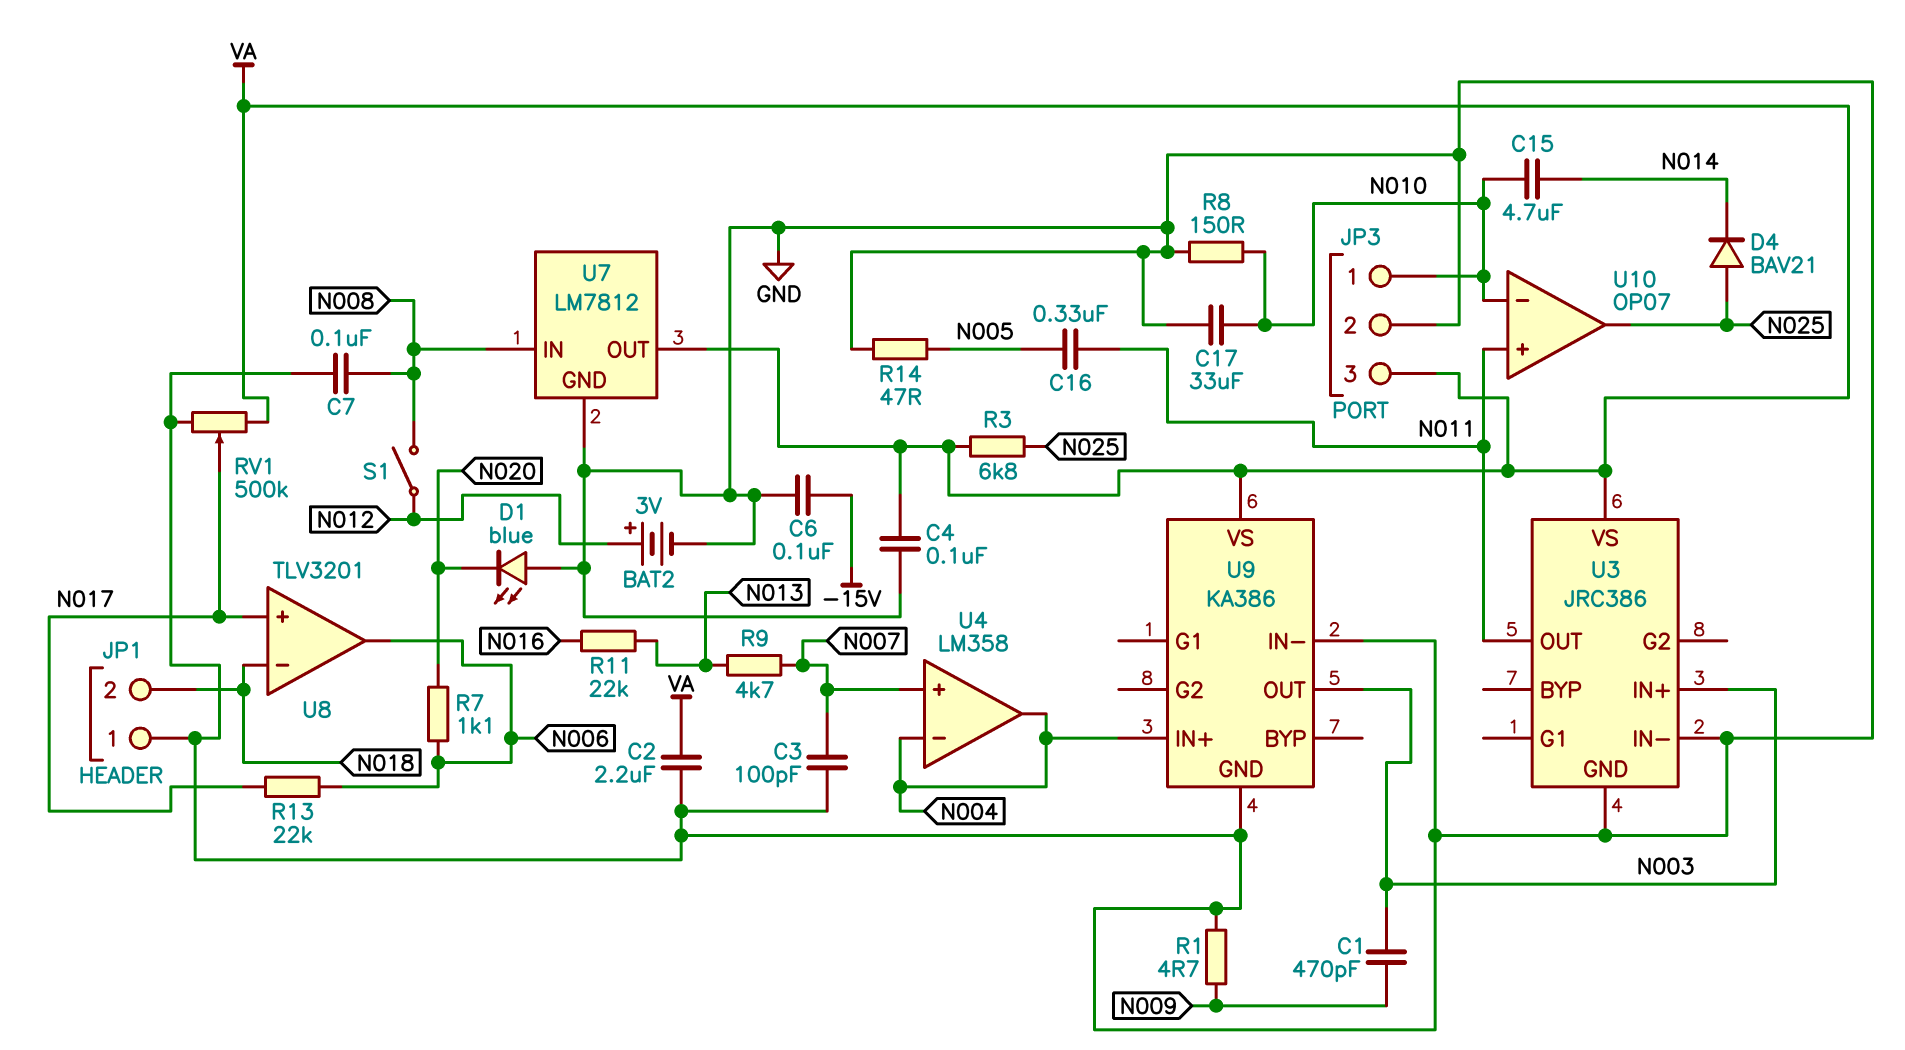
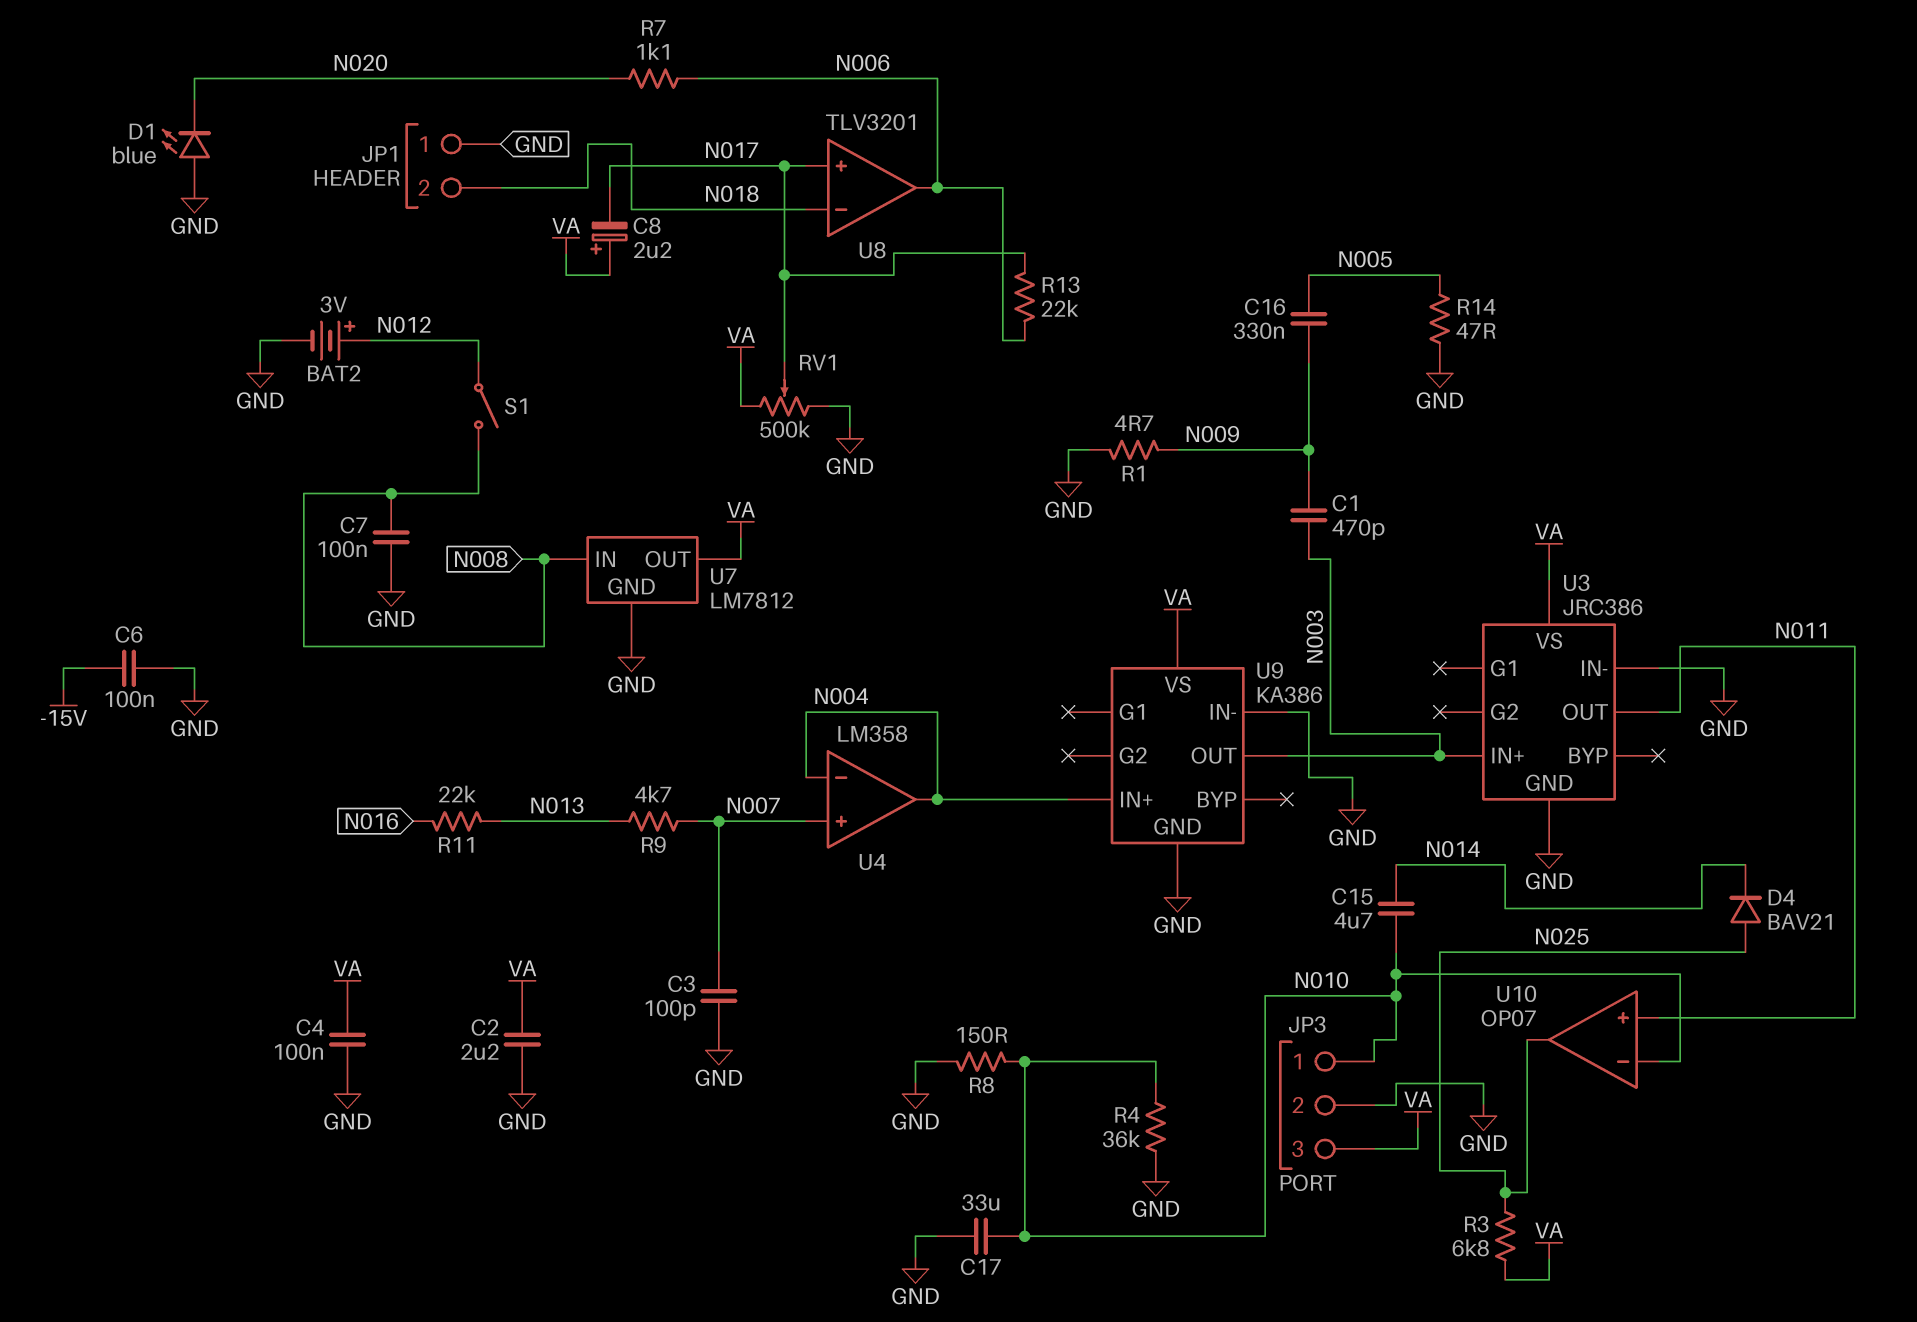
C8: none -> 2.2uF (plus VA, minus N017)
C16: 330nF (N005, N011) -> 330nF (N005, N009)
R4: none -> 36k (GND, N010)

